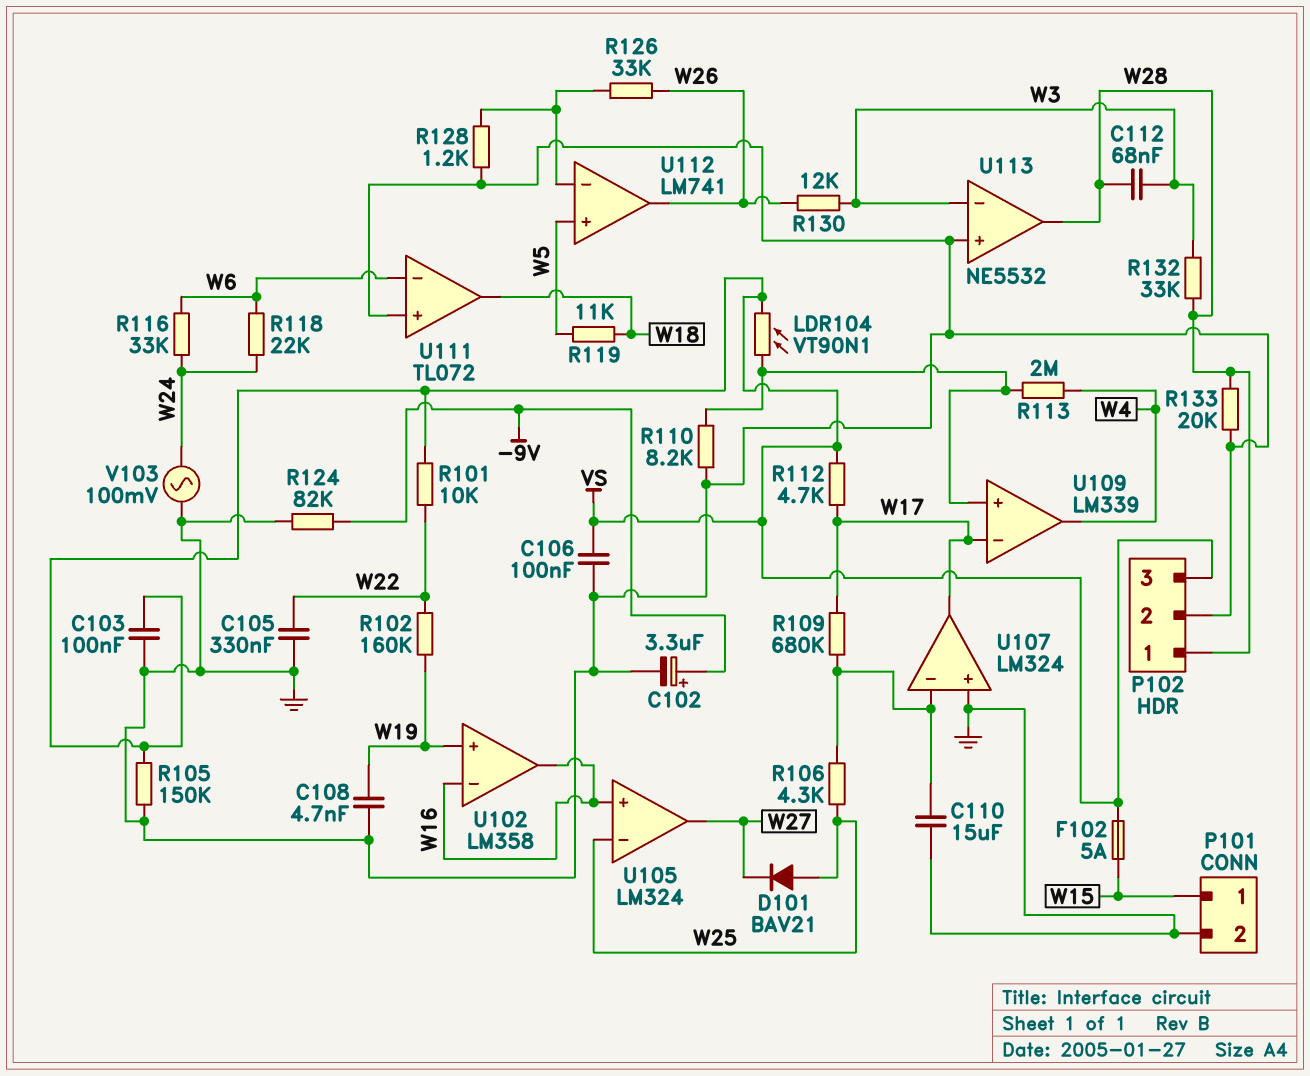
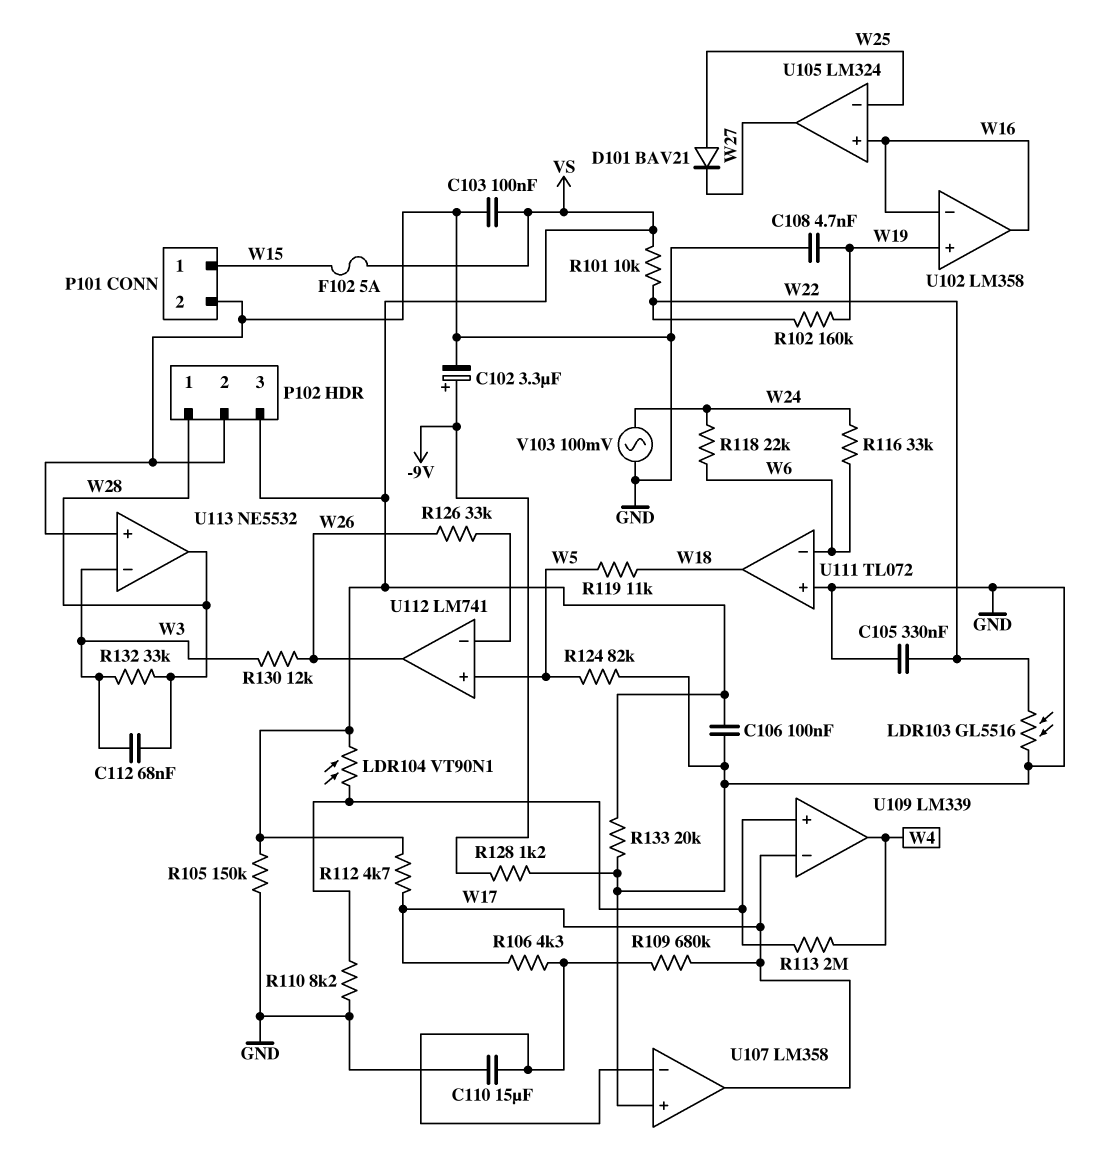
LDR103: none -> GL5516 (GND, W22)
R106: 4.3k (U107/in-, W25) -> 4.3k (U107/in-, W17)
R124: 82k (-9V, GND) -> 82k (GND, W5)
R128: 1.2k (GND, U112/in-) -> 1.2k (-9V, GND)
R133: 20k (GND, W28) -> 20k (GND, VS)
U107: LM324 -> LM358

